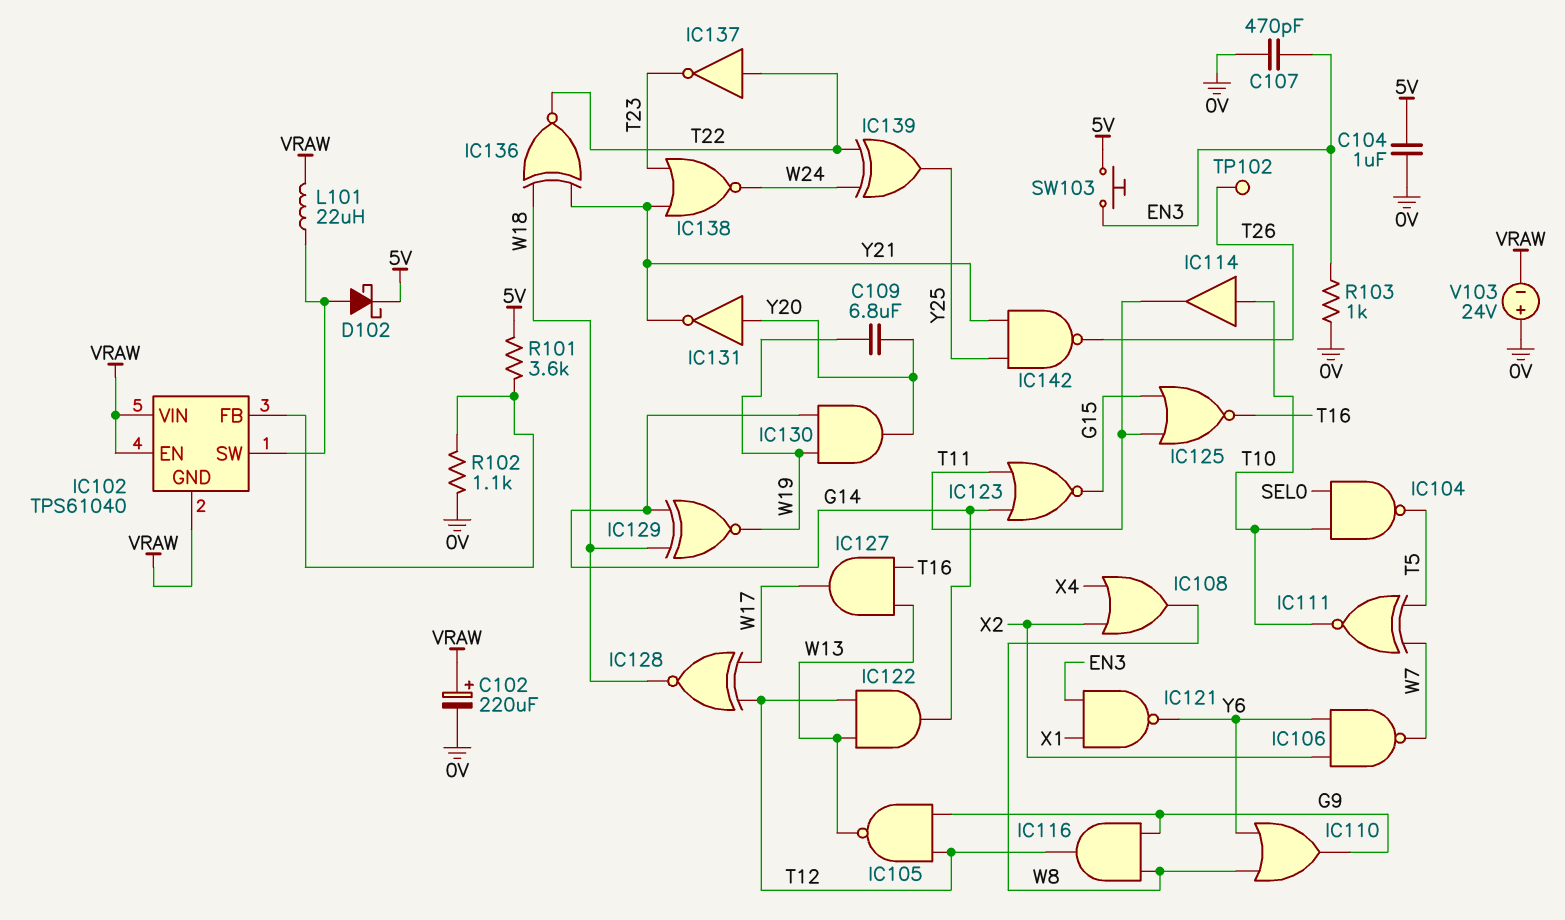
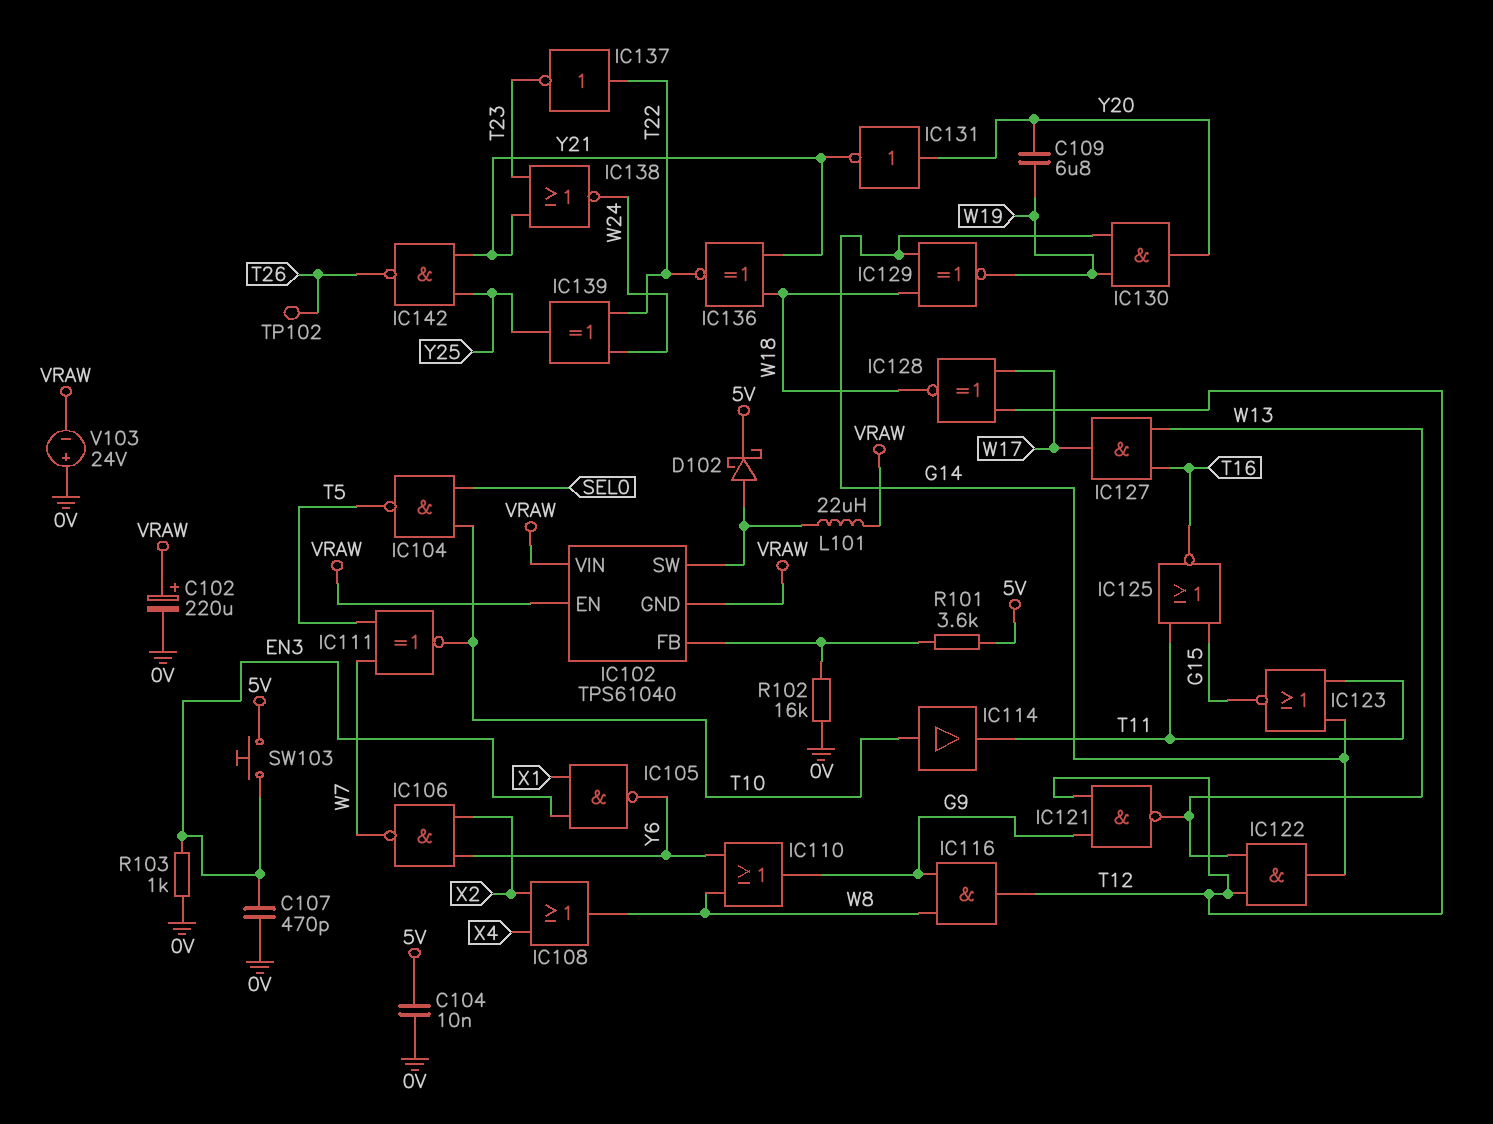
C104: 1uF (0V, 5V) -> 10nF (0V, 5V)
IC105: NAND (in G9, in T12, out W13) -> NAND (in EN3, in X1, out Y6)
IC121: NAND (in EN3, in X1, out Y6) -> NAND (in G9, in T12, out W13)
R102: 1.1k (0V, IC102/FB) -> 16k (0V, IC102/FB)

